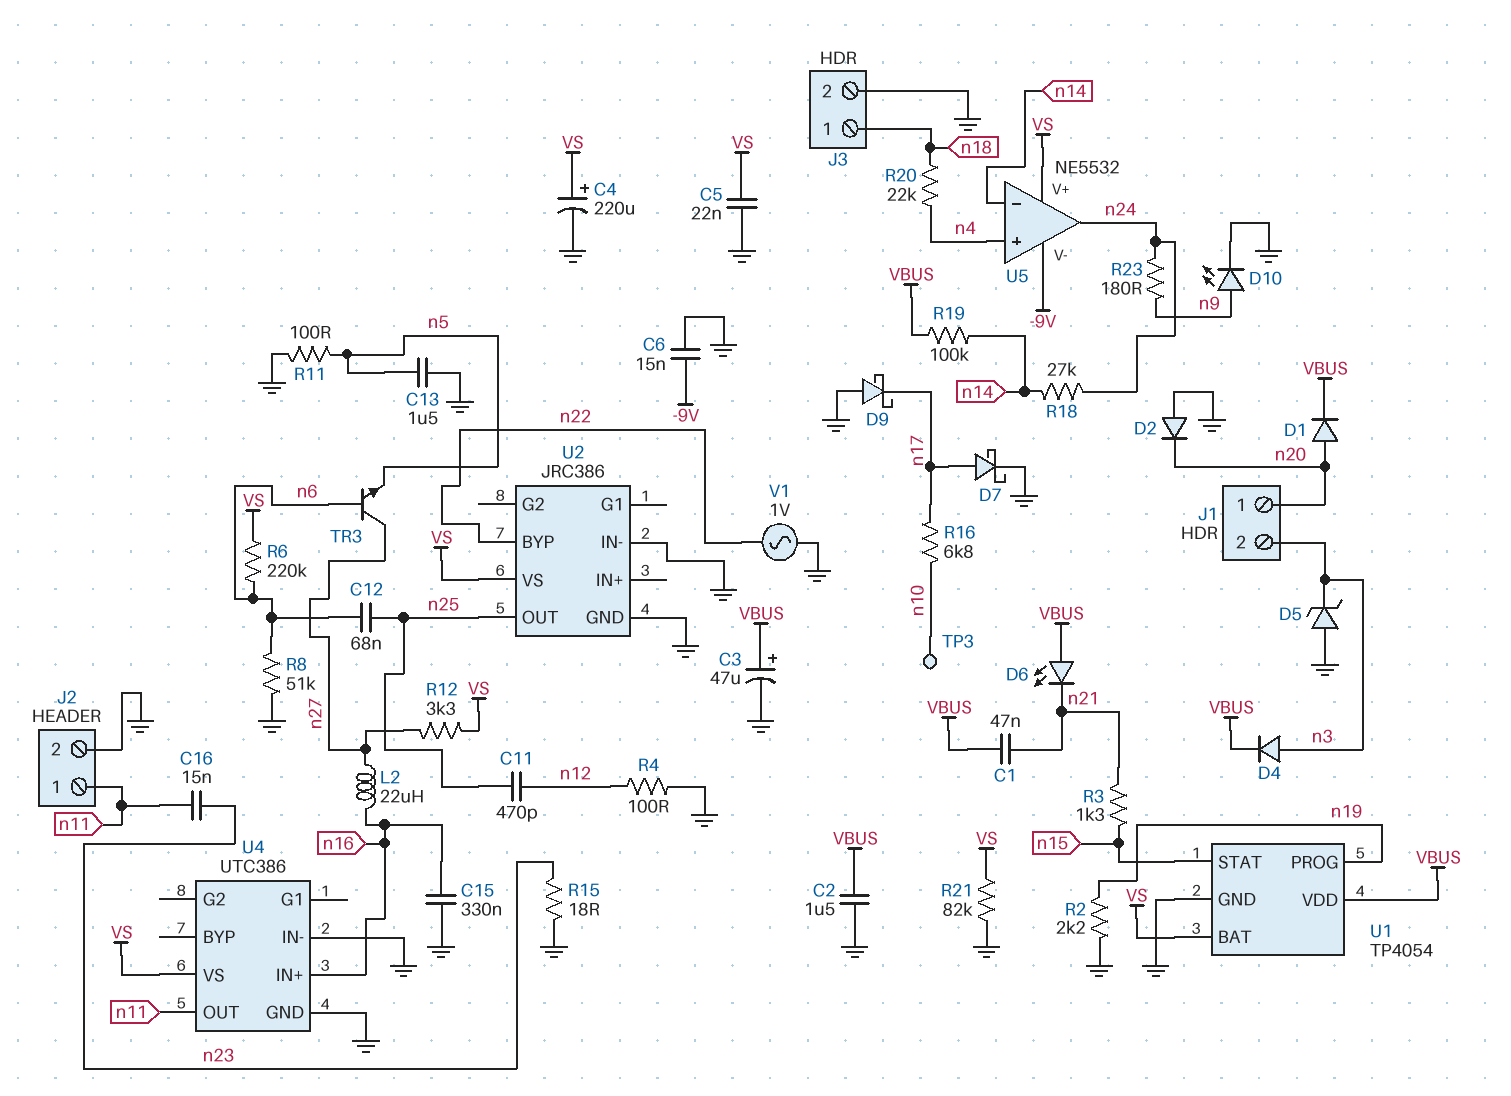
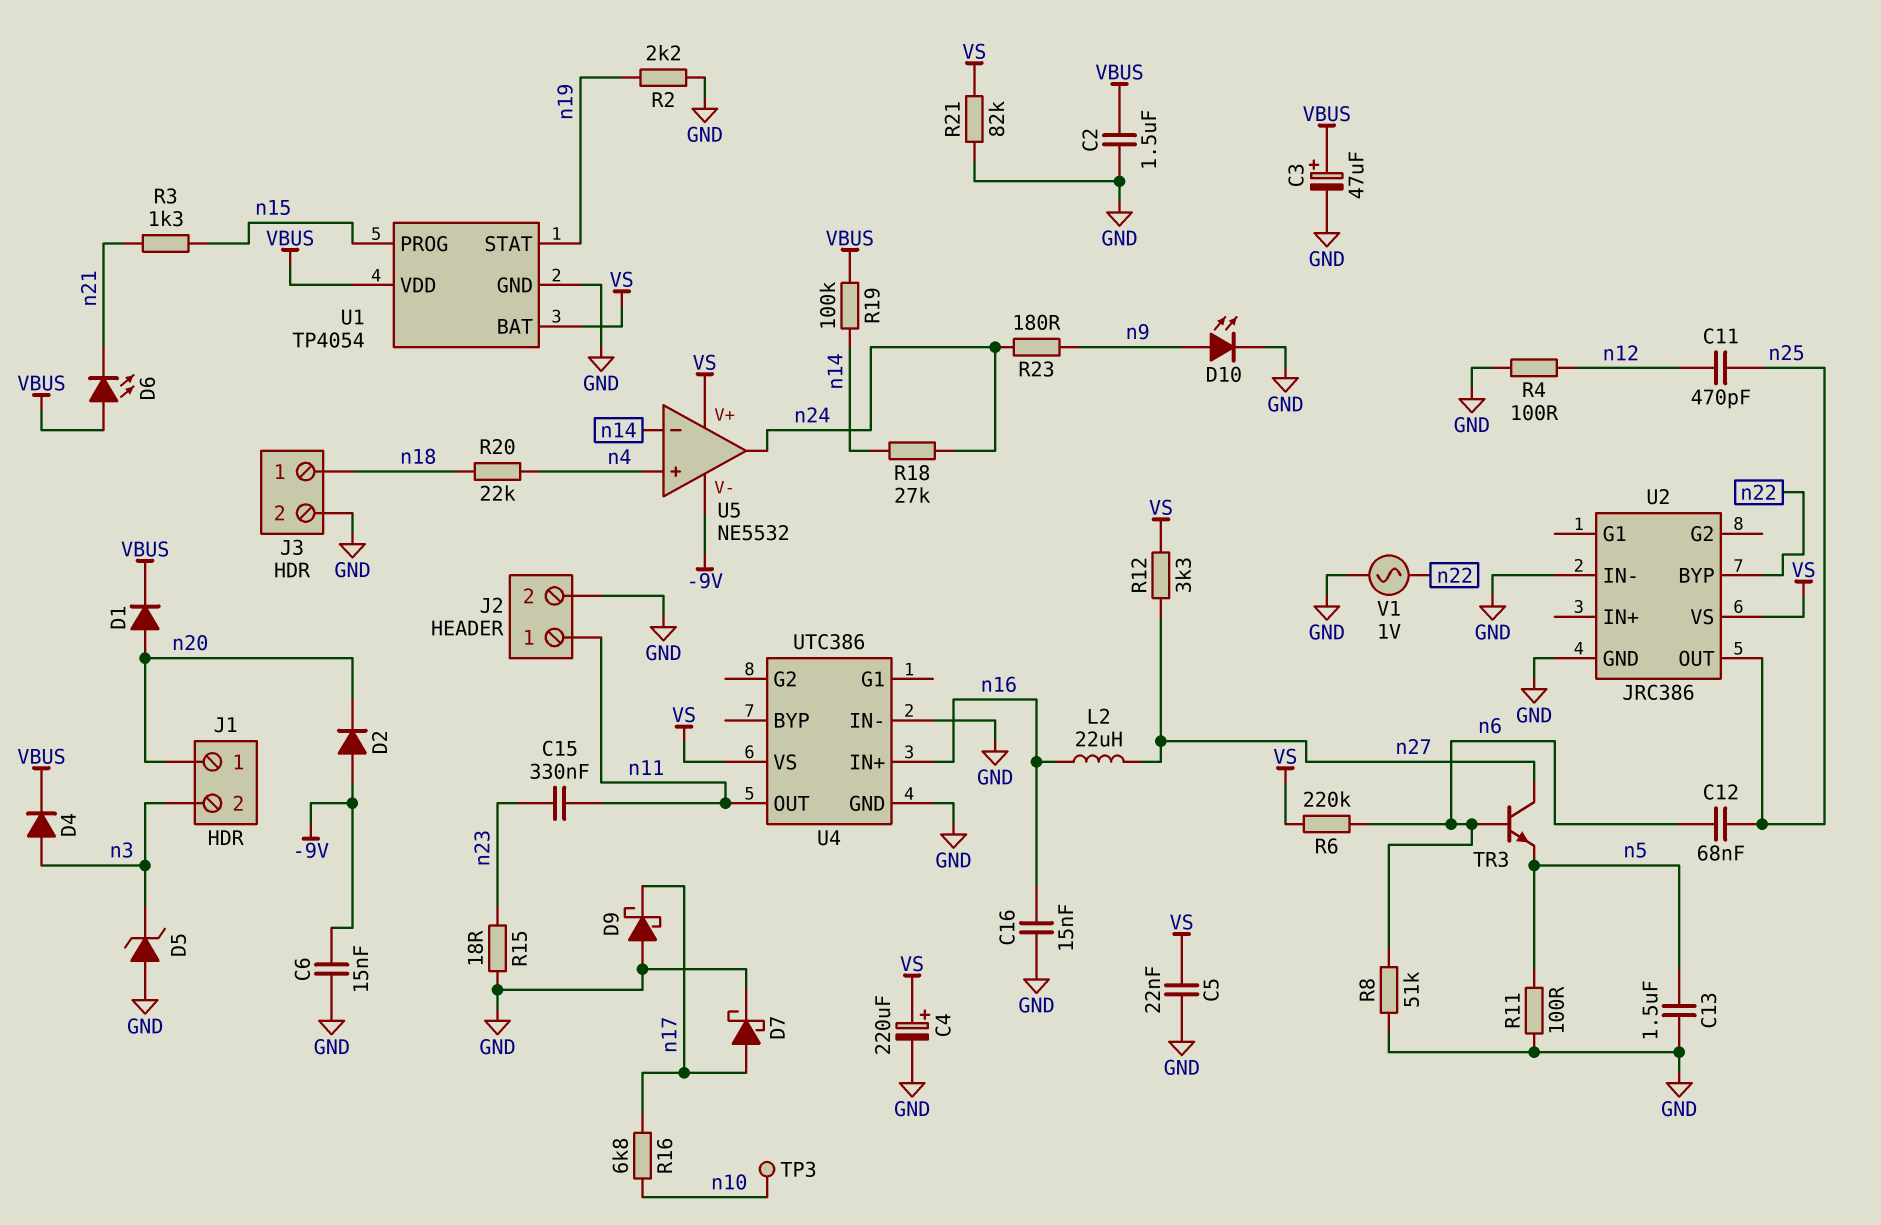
C1: 47nF (VBUS, n21) -> none
C15: 330nF (GND, n16) -> 330nF (n11, n23)
C16: 15nF (n11, n23) -> 15nF (GND, n16)
D2: diode (A GND, K n20) -> diode (A -9V, K n20)
U1 pin PROG: n19 -> n15
U1 pin STAT: n15 -> n19

